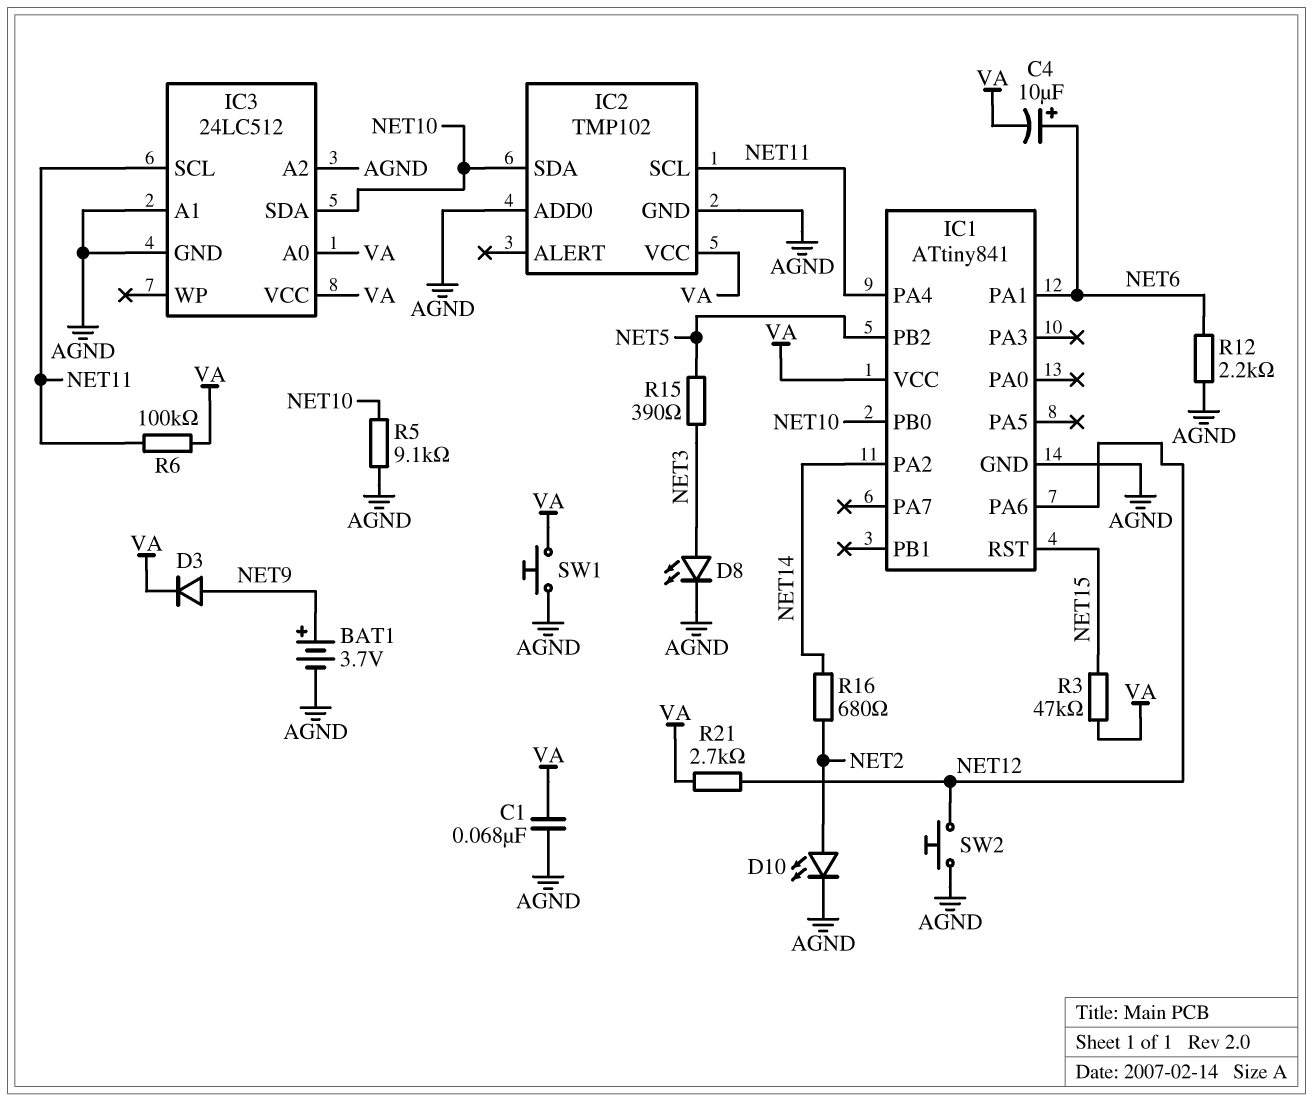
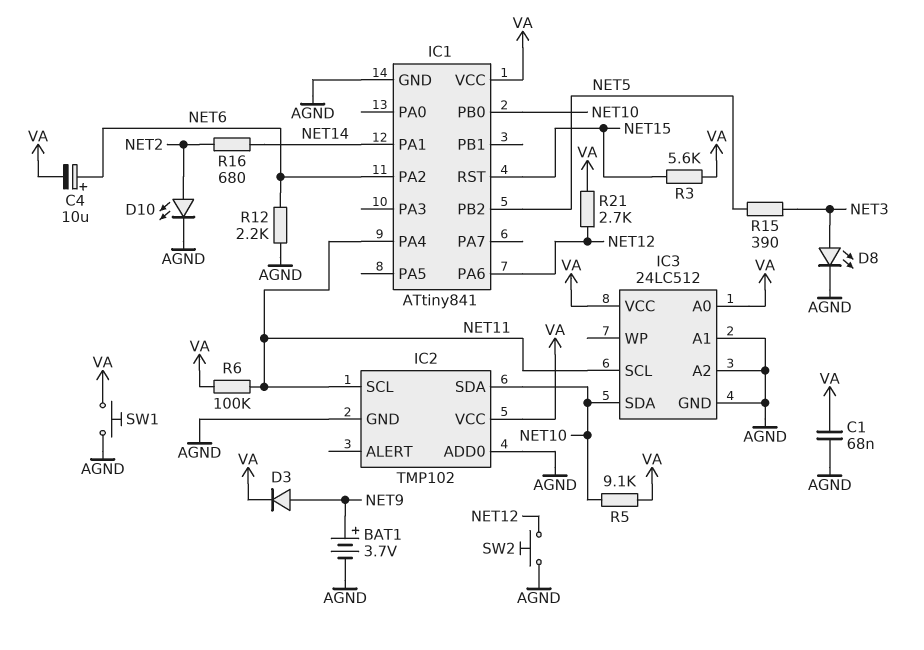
IC1 pin PA1: NET6 -> NET14
IC1 pin PA2: NET14 -> NET6
R3: 47k (NET15, VA) -> 5.6k (NET15, VA)
R5: 9.1k (AGND, NET10) -> 9.1k (NET10, VA)

